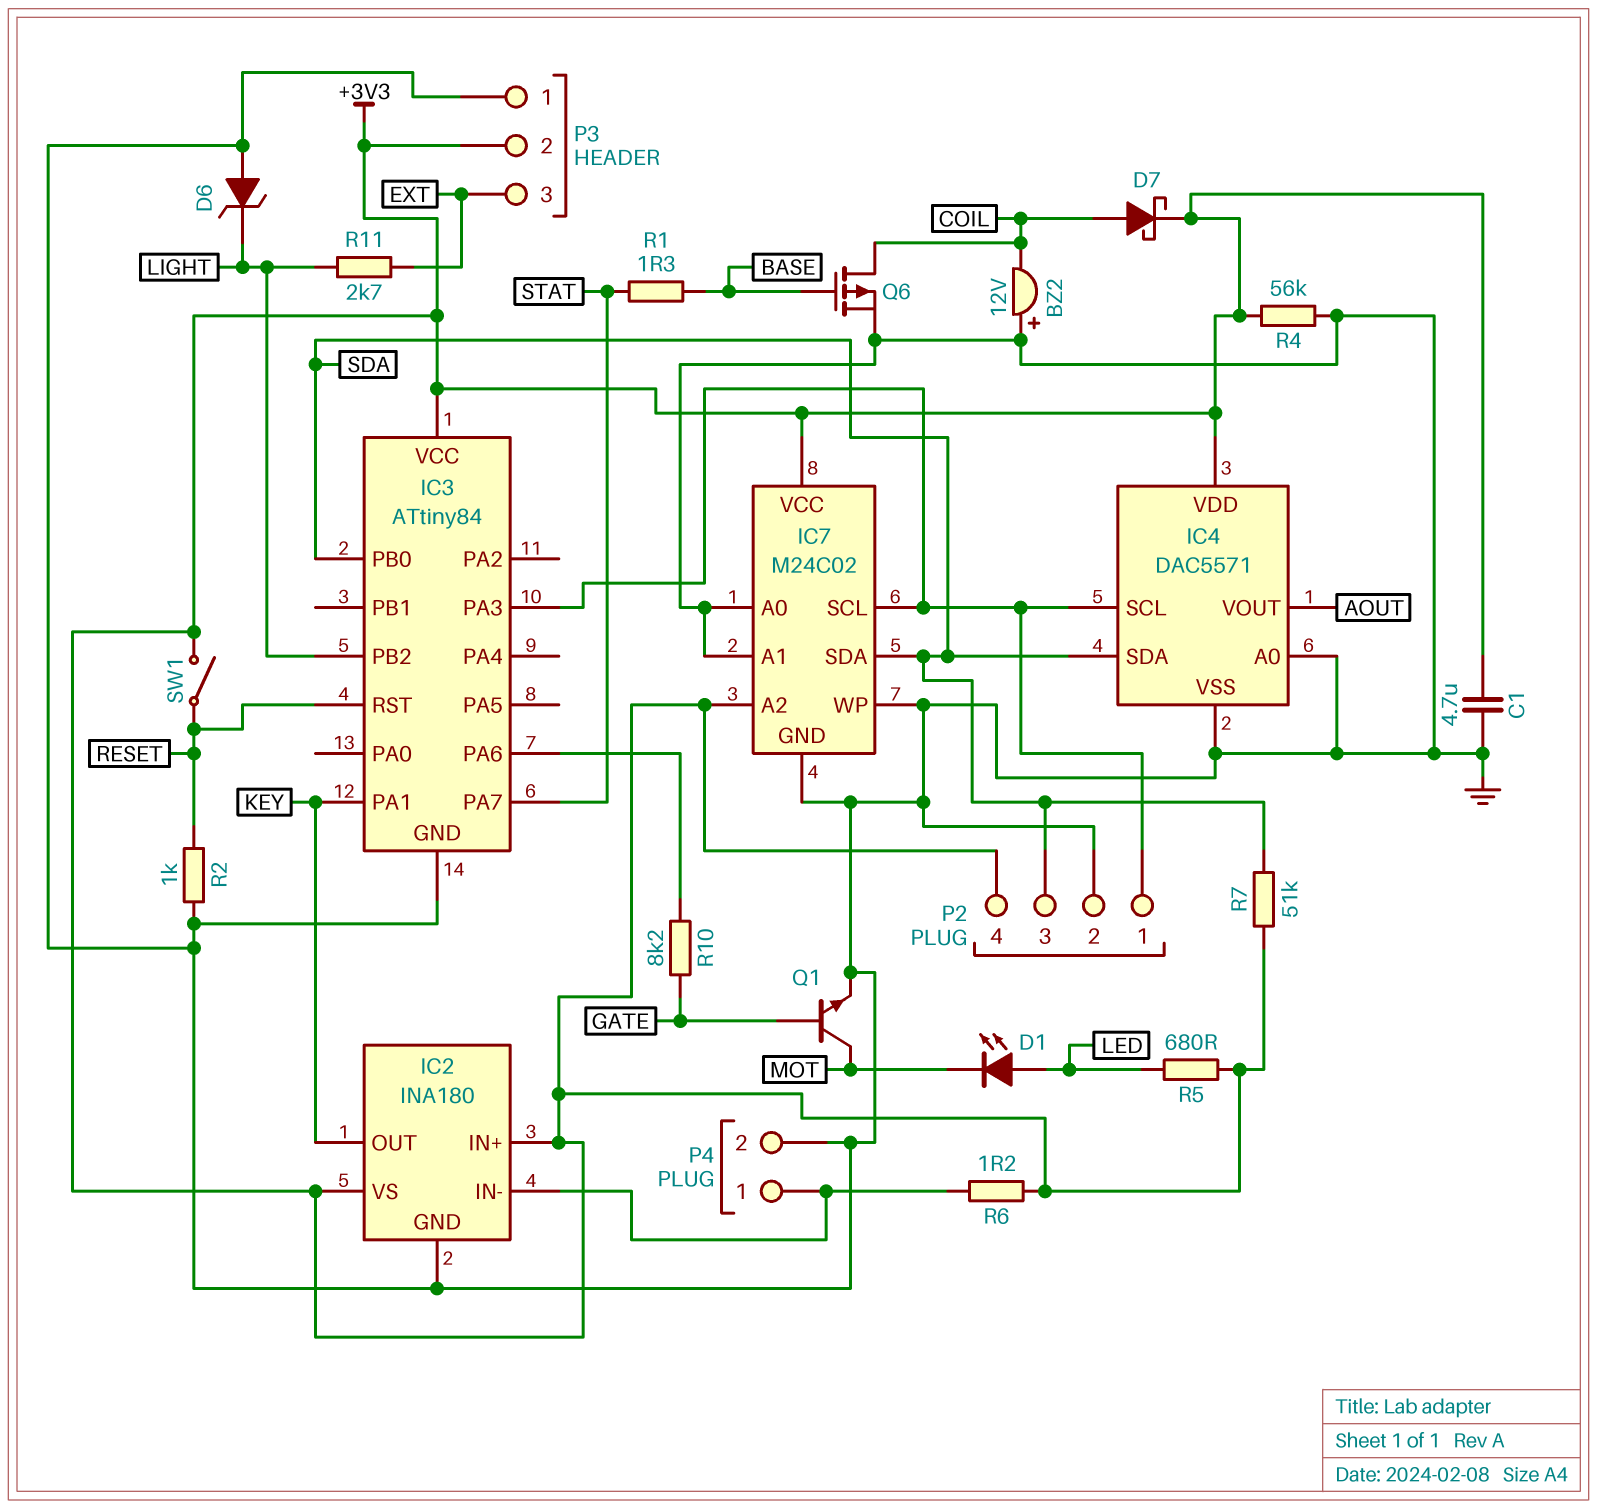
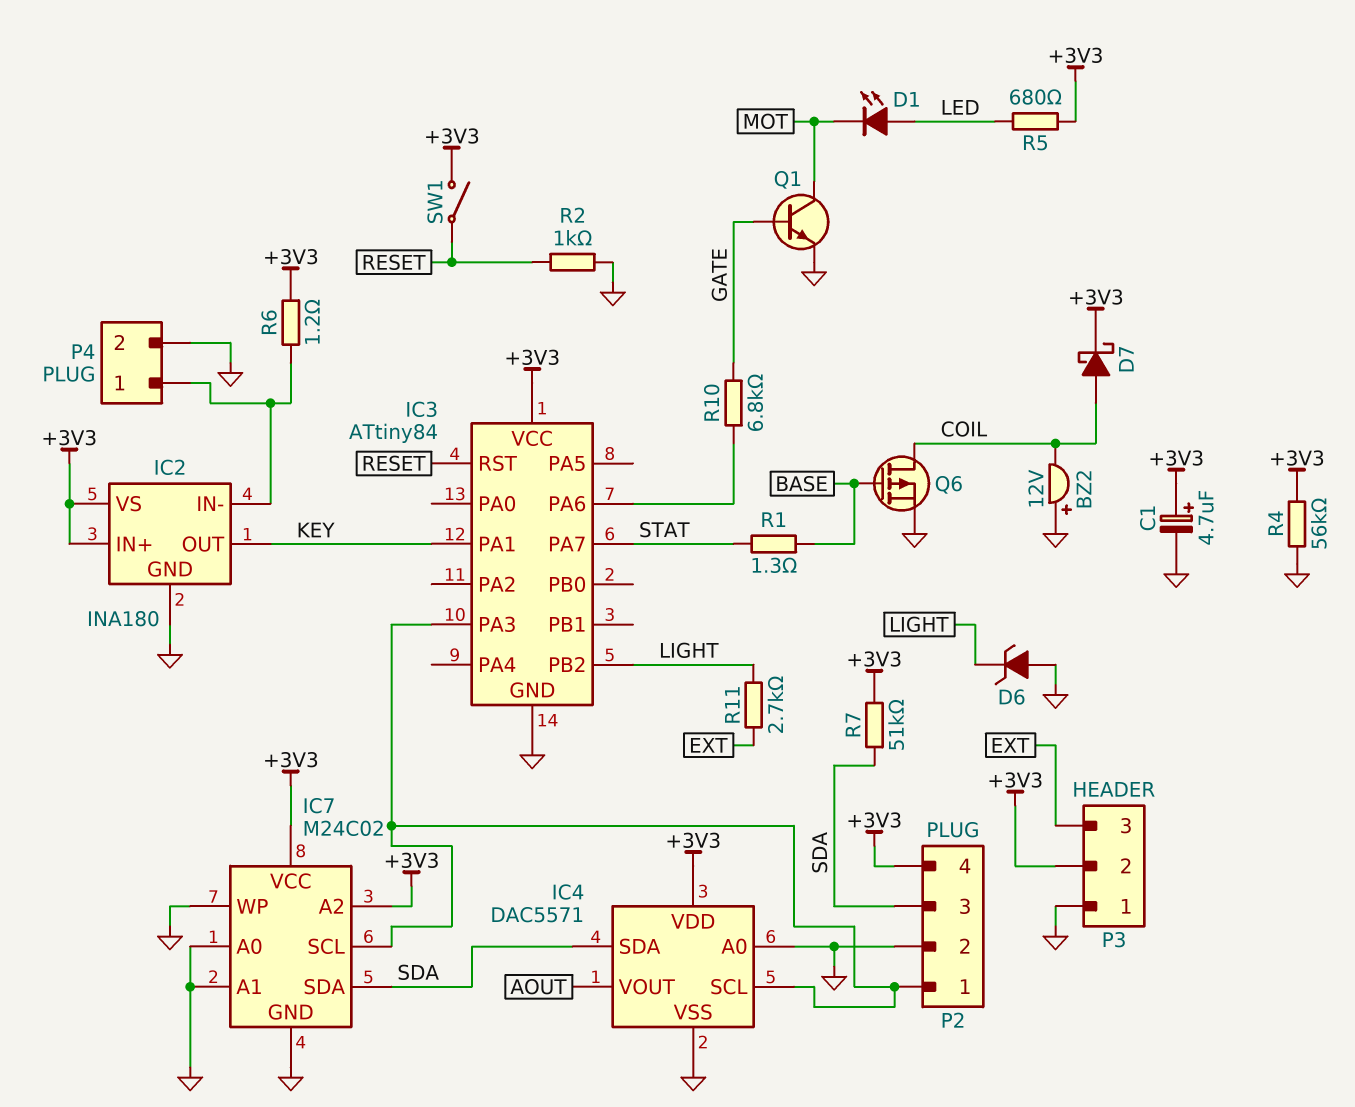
C1: 4.7uF (+3V3, GND) -> 4.7uF (plus +3V3, minus GND)
IC3 pin PB0: SDA -> none
R10: 8.2k (GATE, IC3/PA6) -> 6.8k (GATE, IC3/PA6)

